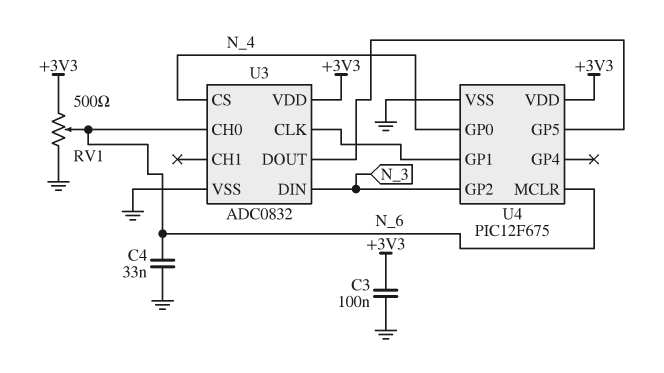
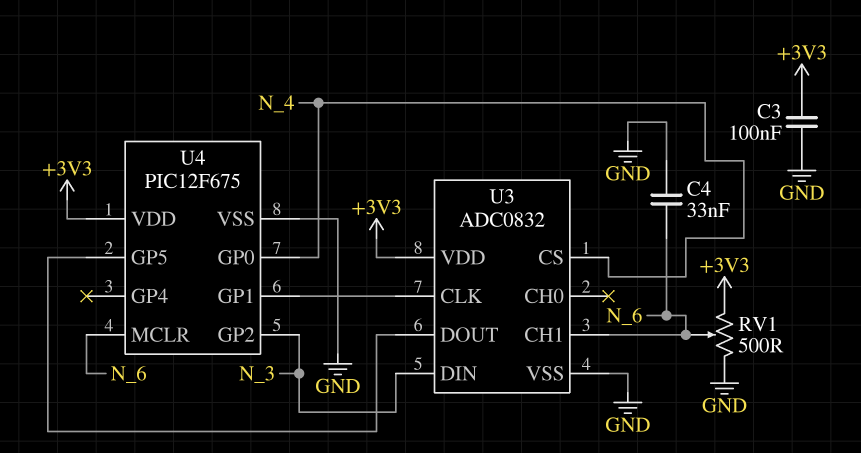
U3 pin CH0: N_6 -> none
U3 pin CH1: none -> N_6

